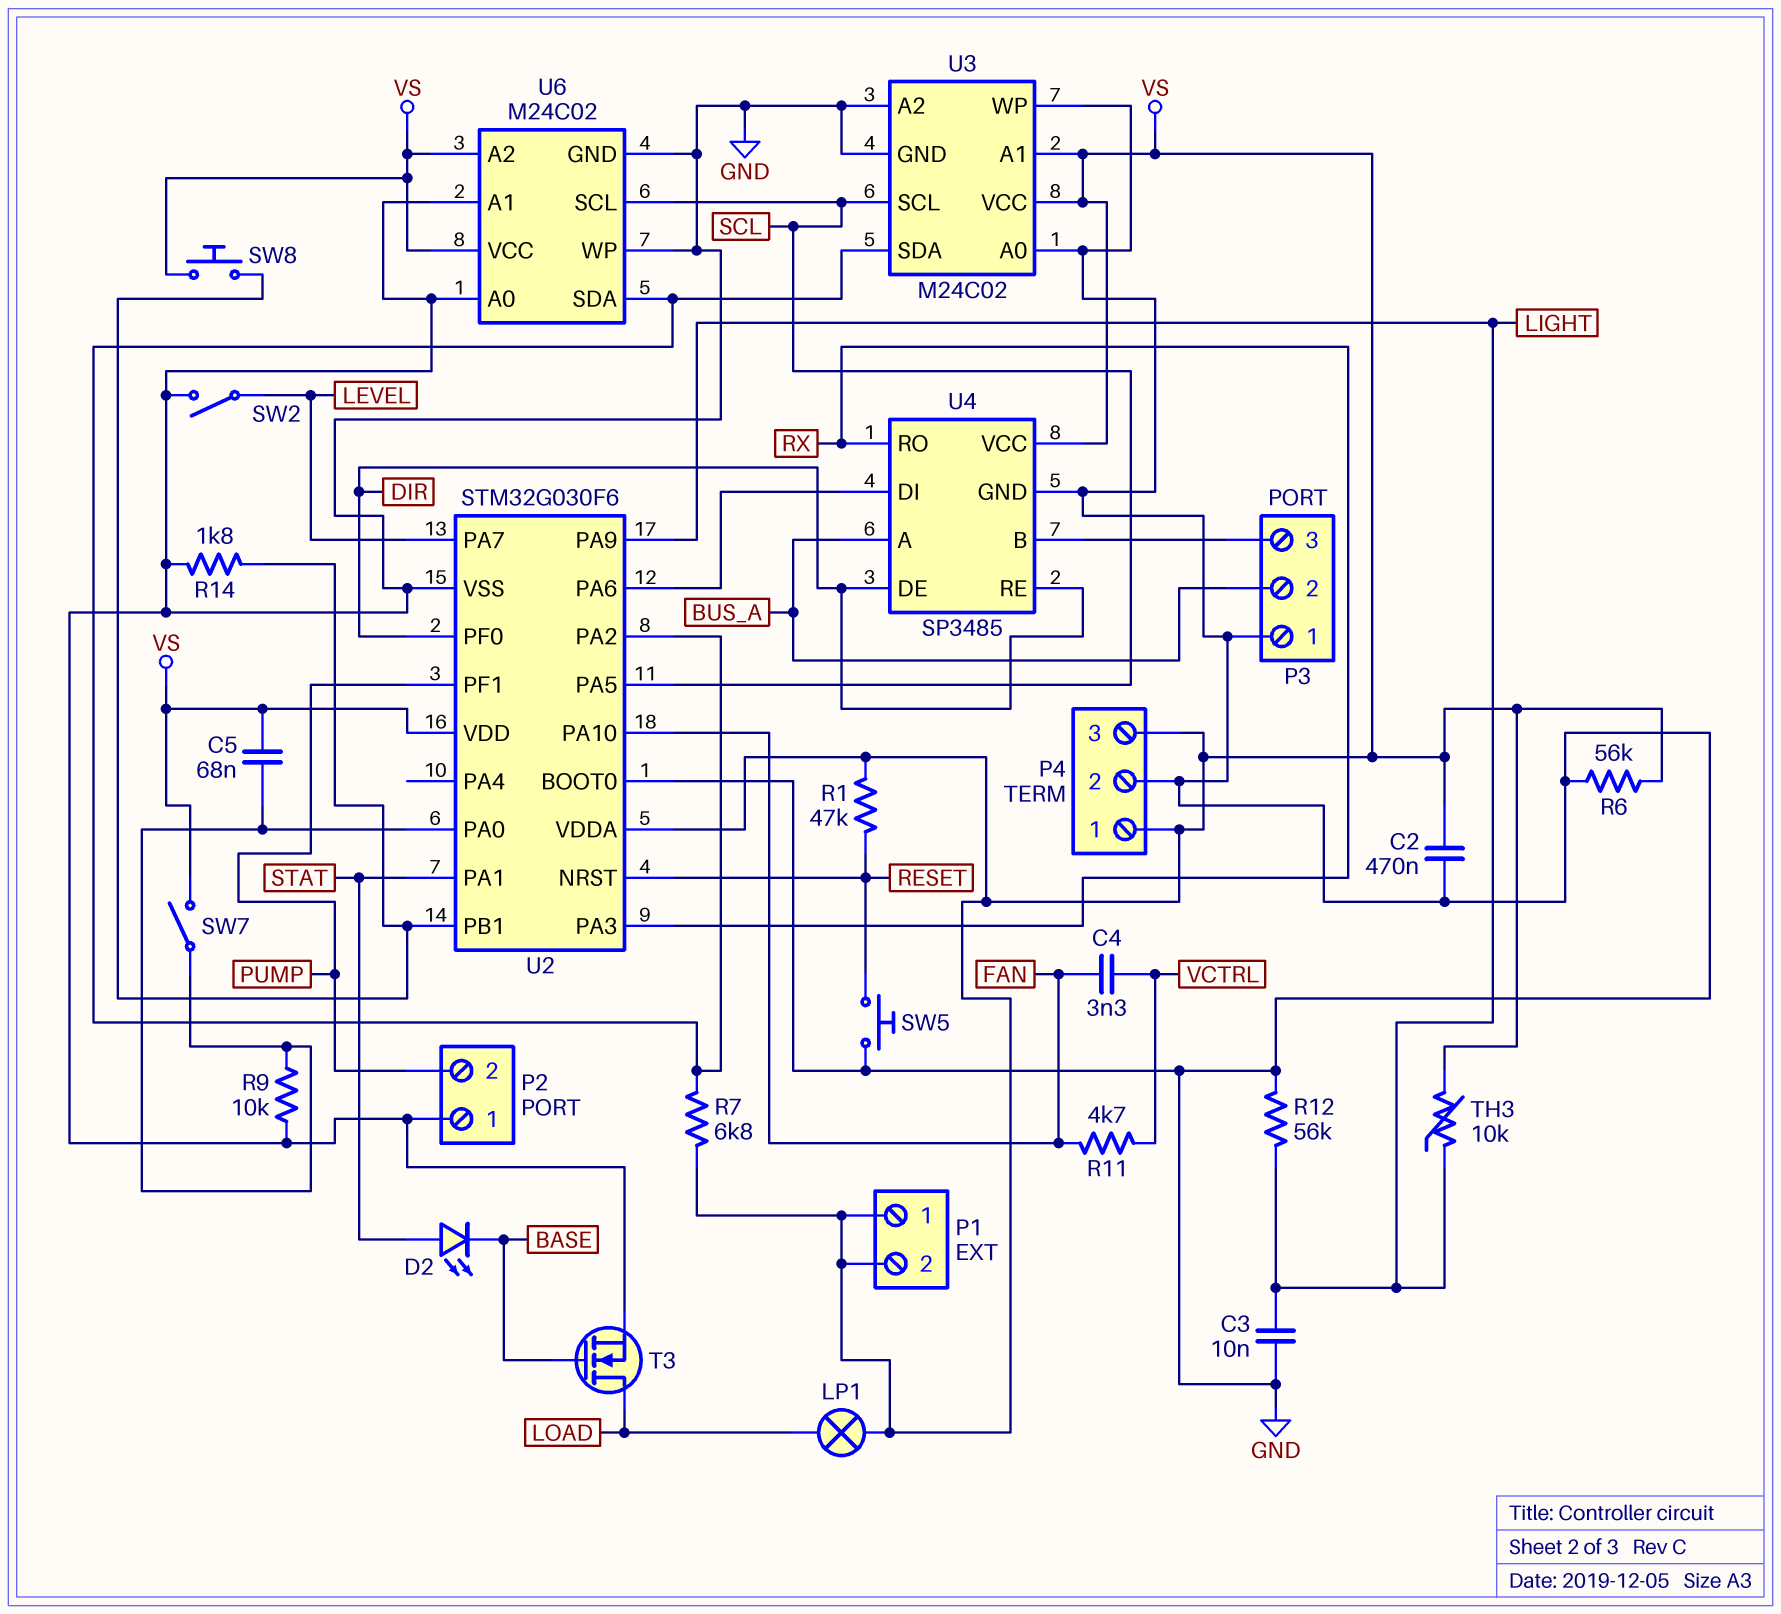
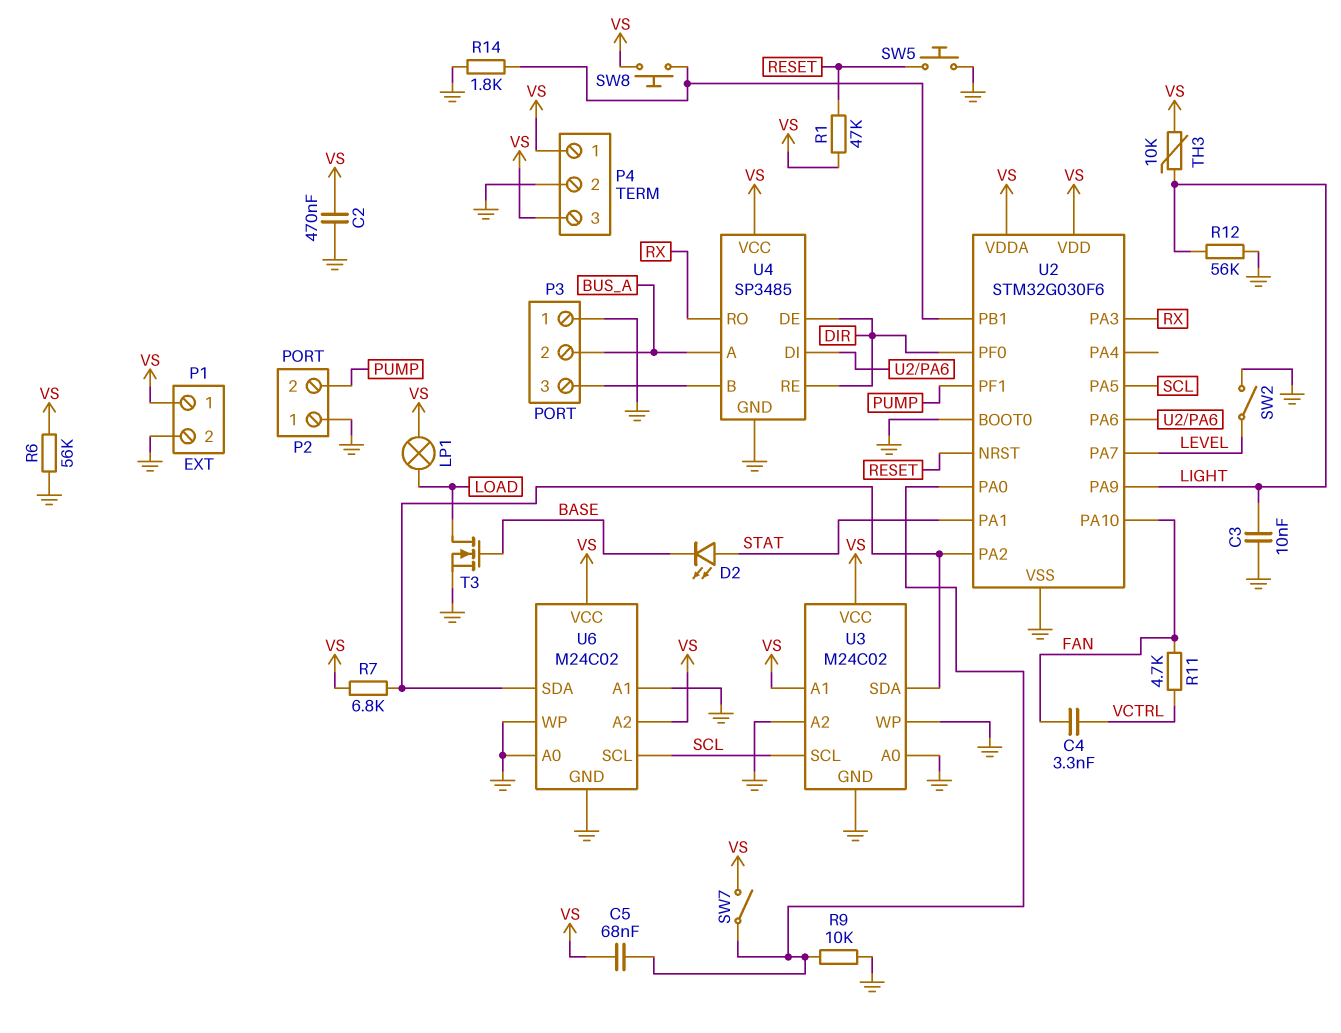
P1 pin 2: VS -> GND

